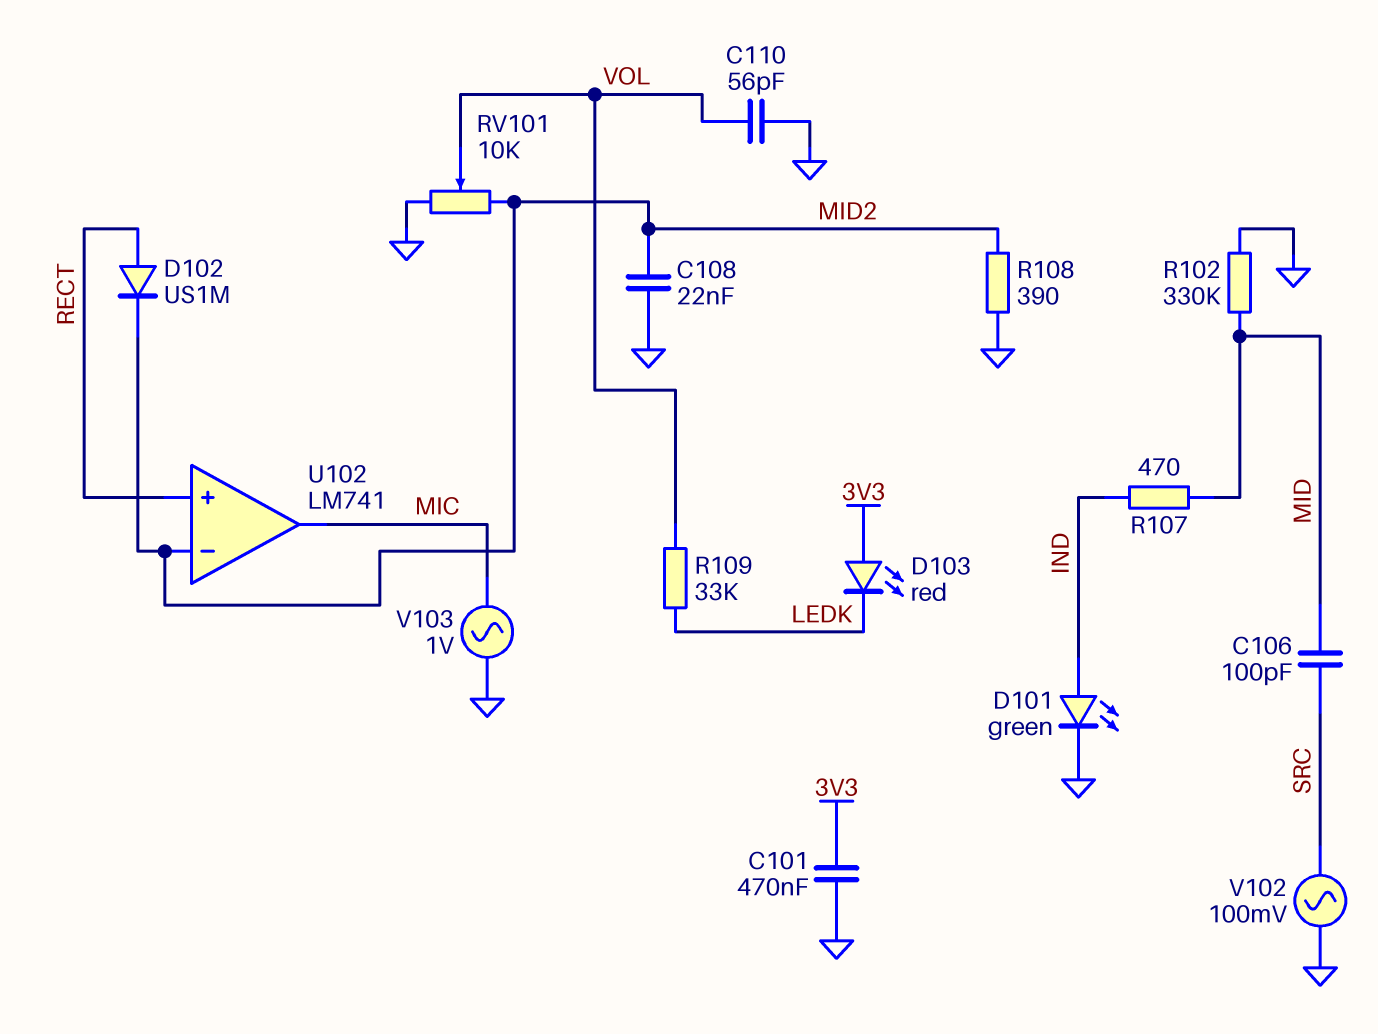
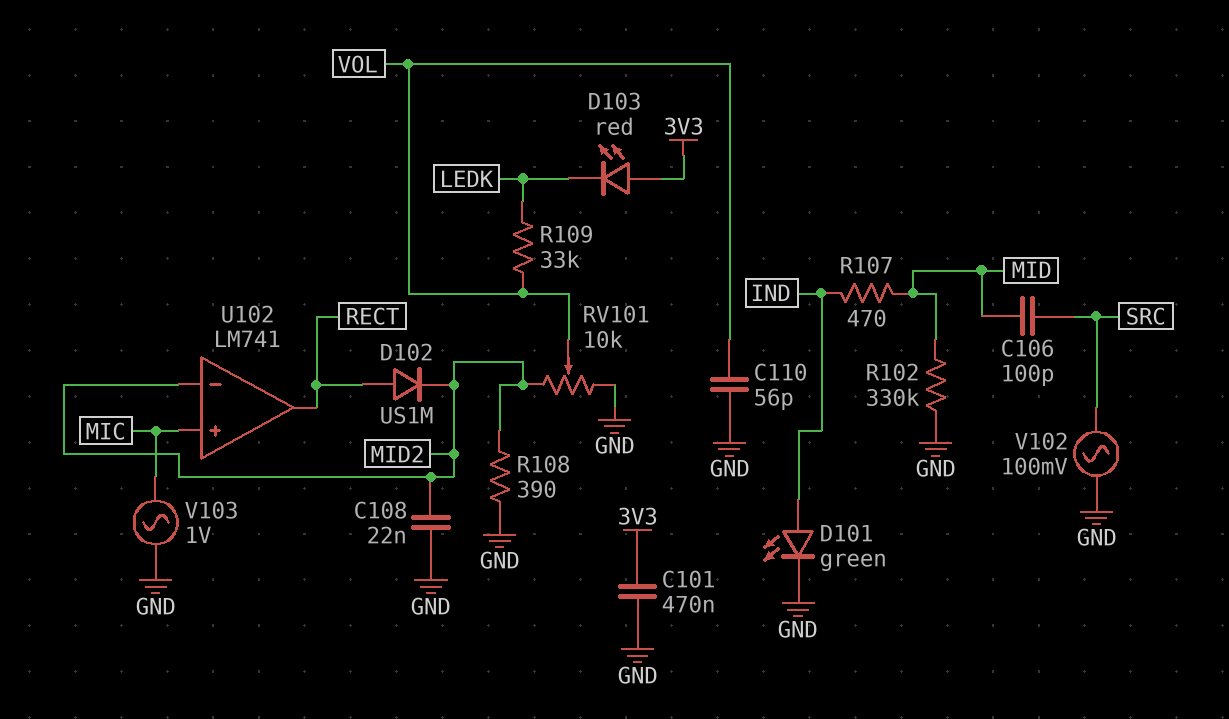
U102 pin in+: RECT -> MIC
U102 pin out: MIC -> RECT

